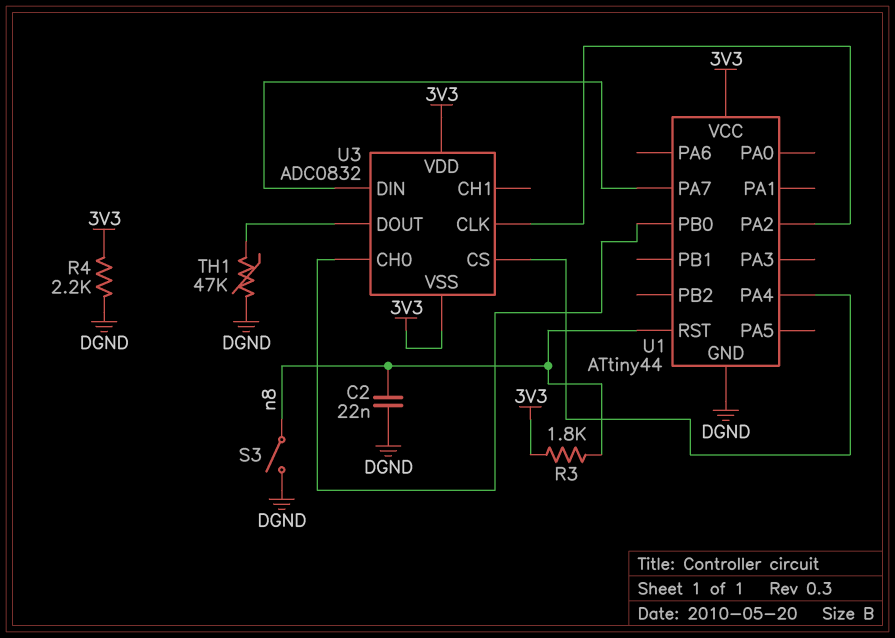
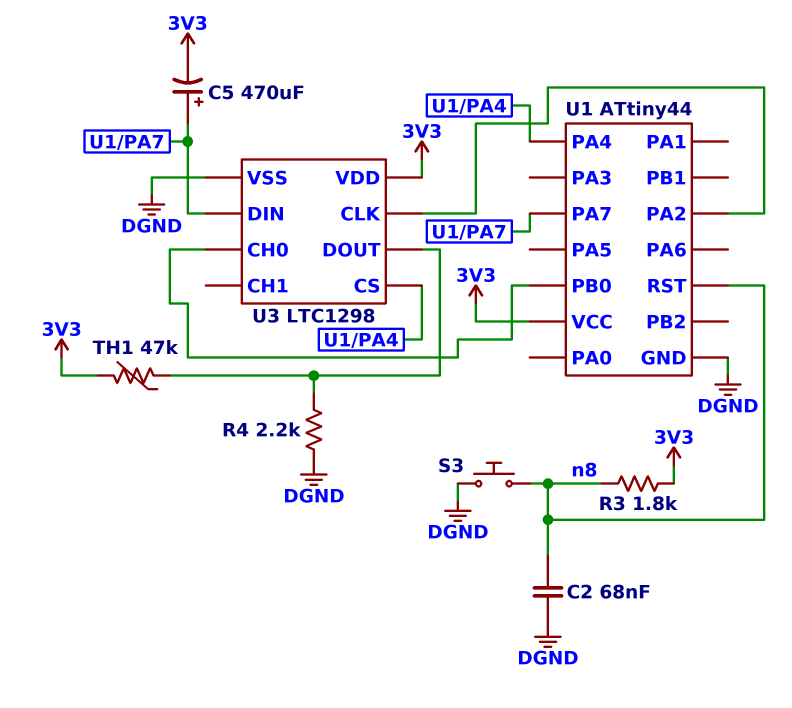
C2: 22nF (DGND, n8) -> 68nF (DGND, n8)
C5: none -> 470uF (plus U1/PA7, minus 3V3)
R4: 2.2k (3V3, DGND) -> 2.2k (DGND, U3/DOUT)
S3: switch (DGND, n8) -> button (DGND, n8)
TH1: 47k (DGND, U3/DOUT) -> 47k (3V3, U3/DOUT)
U3: ADC0832 -> LTC1298
U3 pin VSS: 3V3 -> DGND

